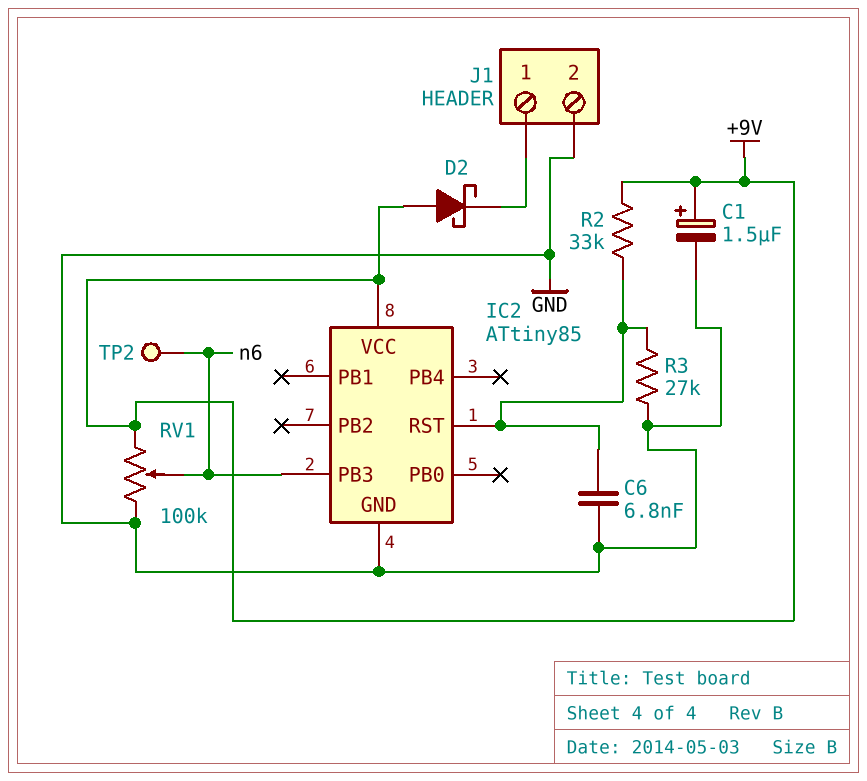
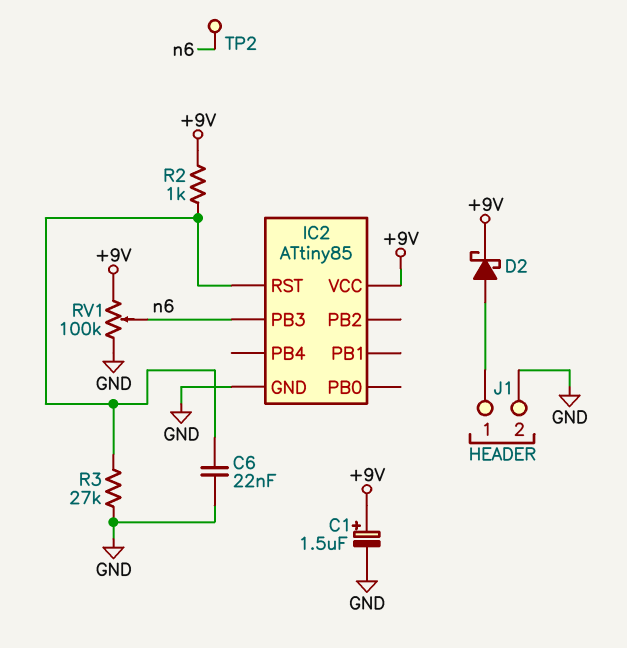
C6: 6.8nF (GND, IC2/RST) -> 22nF (GND, IC2/RST)
D2: schottky (A +9V, K J1/1) -> schottky (A J1/1, K +9V)
R2: 33k (+9V, IC2/RST) -> 1k (+9V, IC2/RST)

